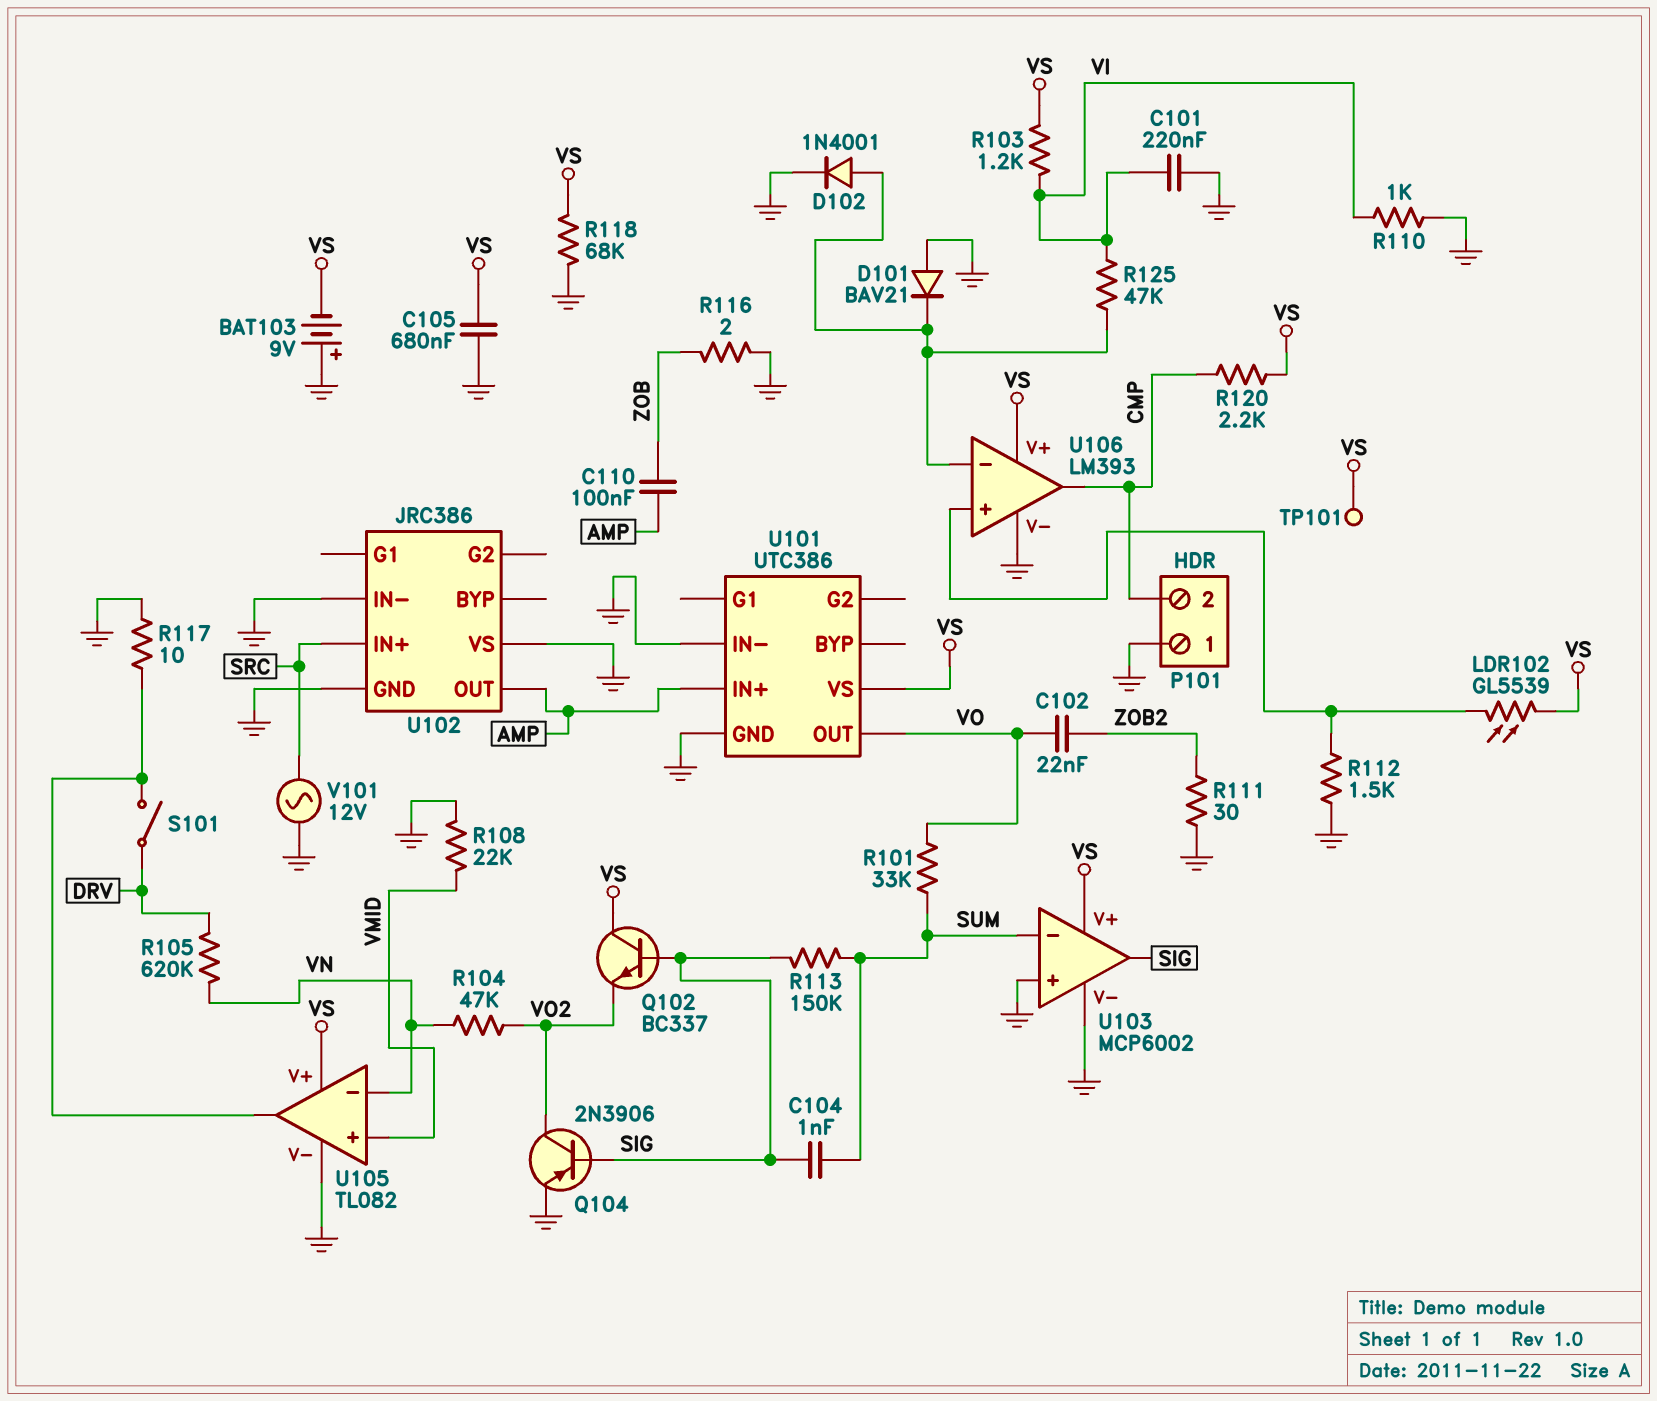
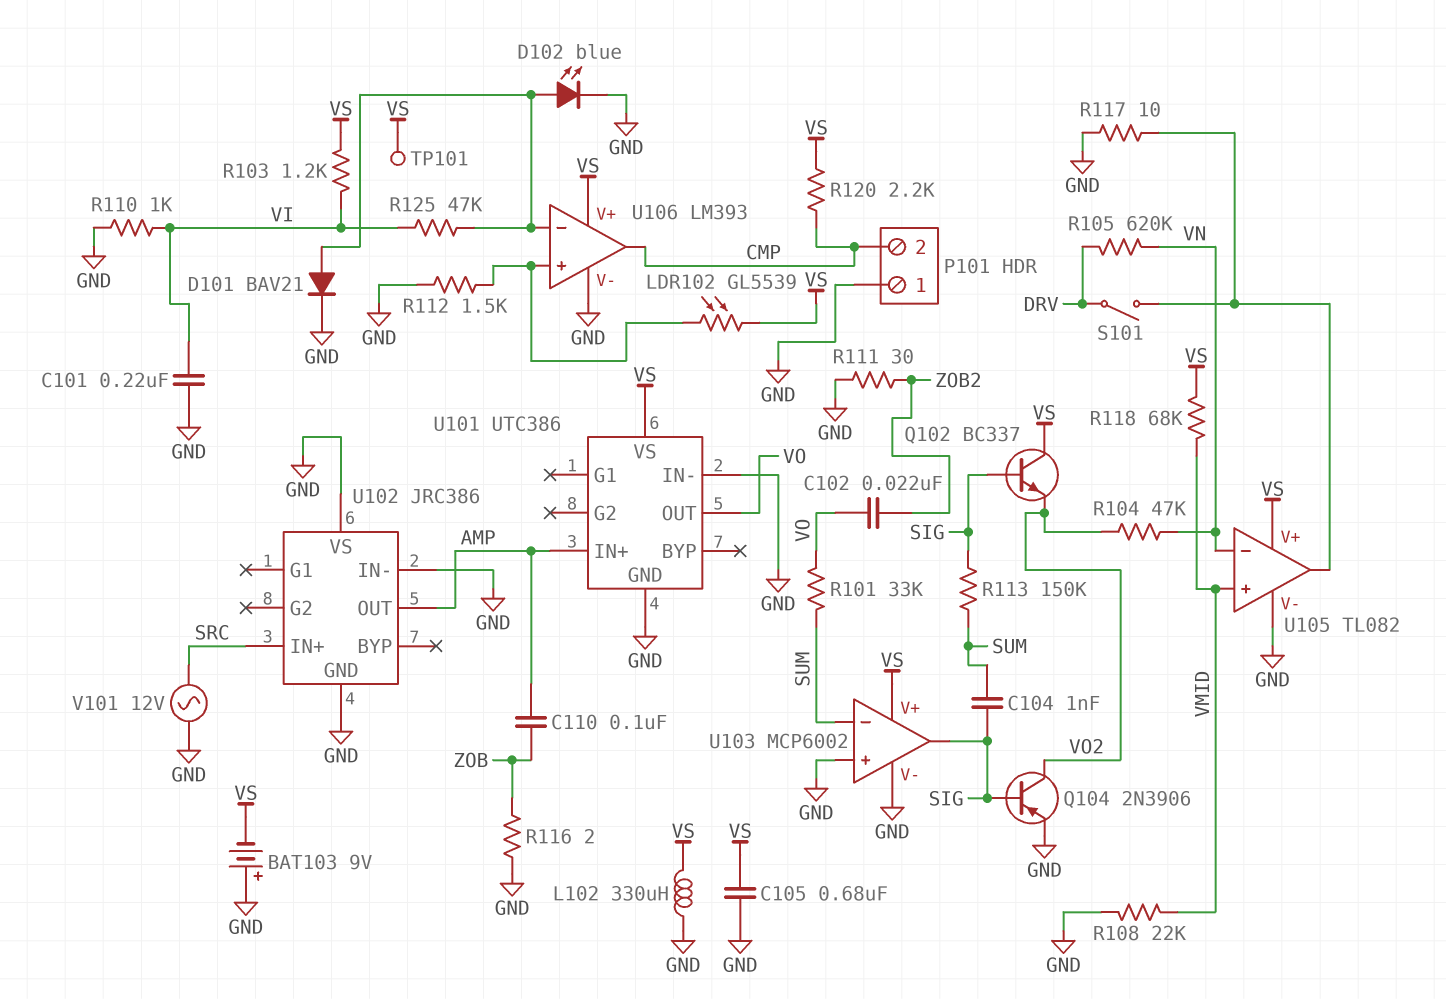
D101: diode BAV21 (A GND, K U106/in-) -> diode BAV21 (A U106/in-, K GND)
D102: diode 1N4001 (A U106/in-, K GND) -> LED blue (A U106/in-, K GND)
L102: none -> 330uH (GND, VS)
R118: 68k (GND, VS) -> 68k (VMID, VS)

